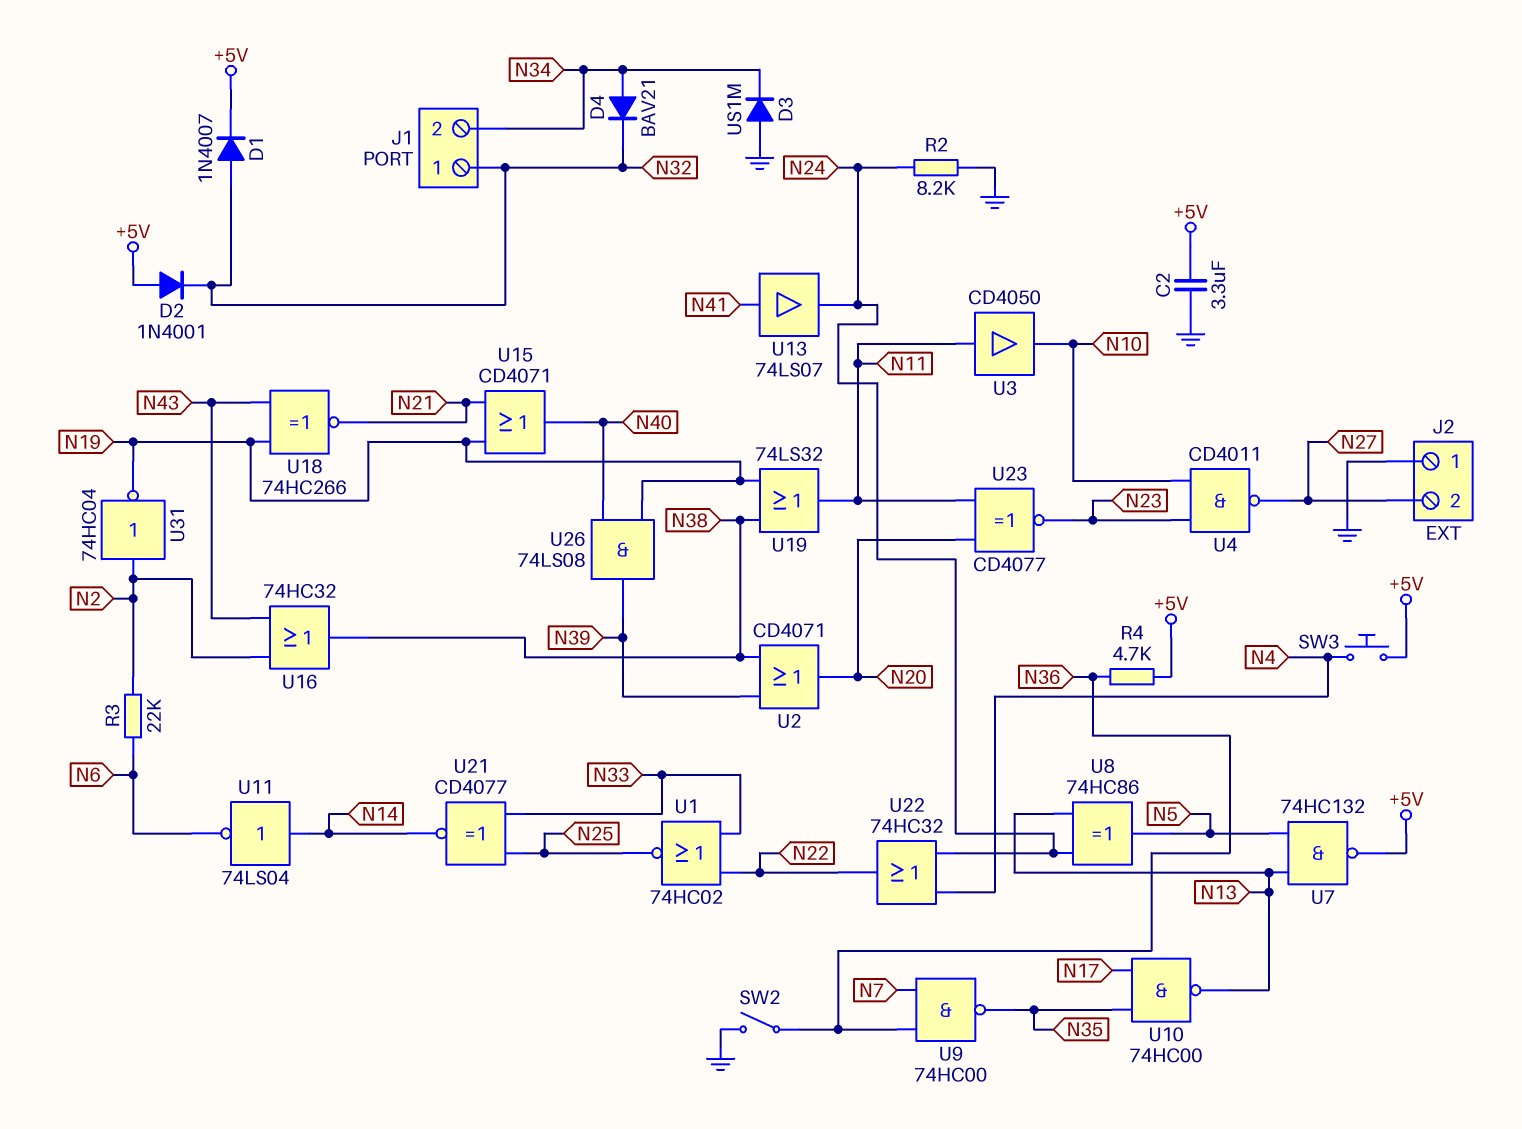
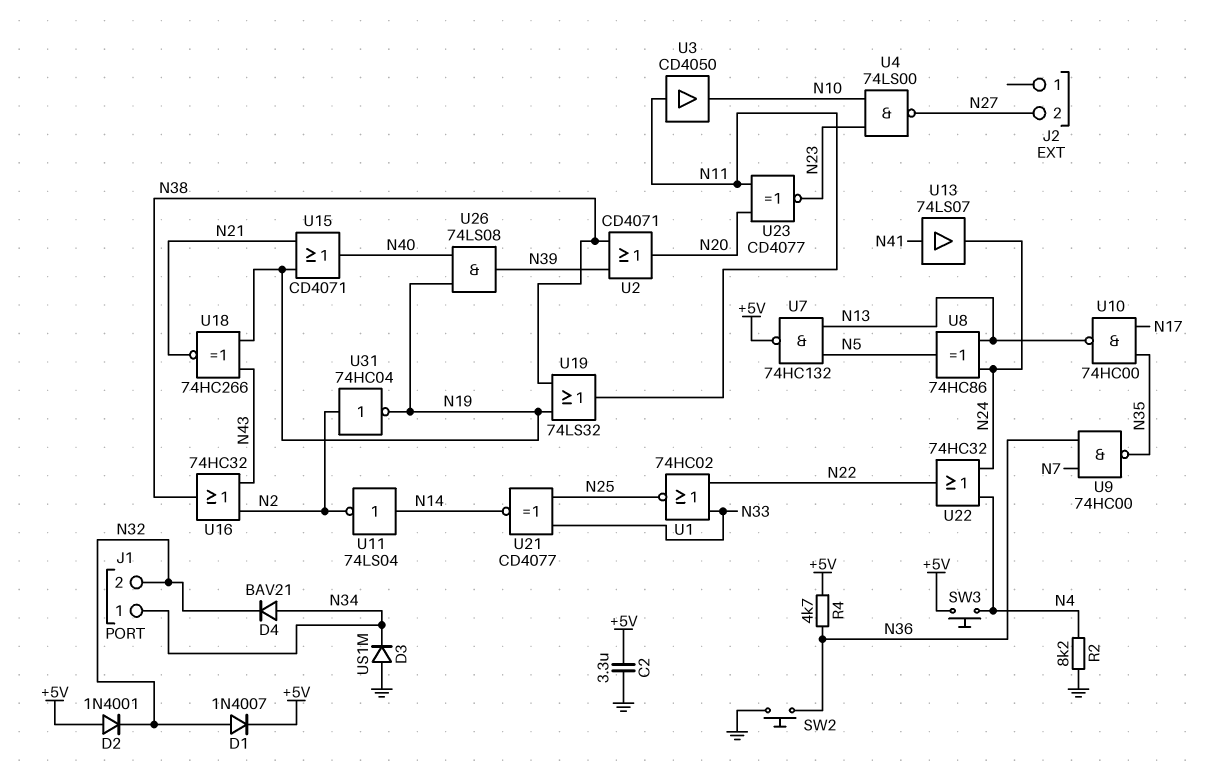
J1 pin 1: N32 -> N34
J1 pin 2: N34 -> N32
J2 pin 1: GND -> none
R2: 8.2k (GND, N24) -> 8.2k (GND, N4)
R3: 22k (N2, N6) -> none
SW2: switch (GND, N36) -> button (GND, N36)
U4: NAND CD4011 (in N10, in N23, out N27) -> NAND 74LS00 (in N10, in N23, out N27)
U11: NOT 74LS04 (in N14, out N6) -> NOT 74LS04 (in N14, out N2)

